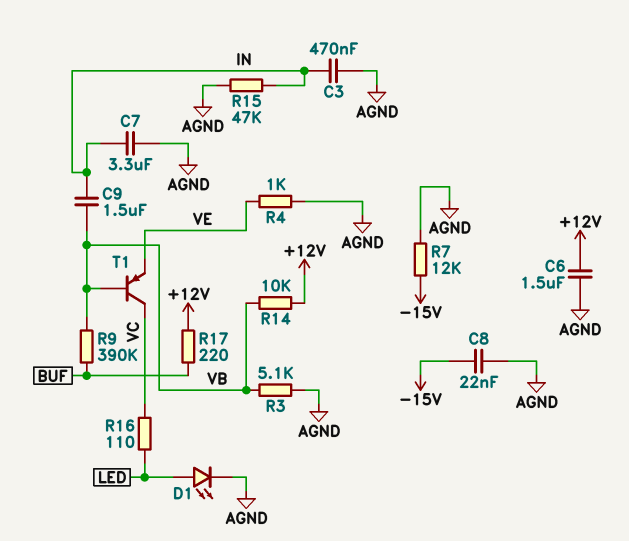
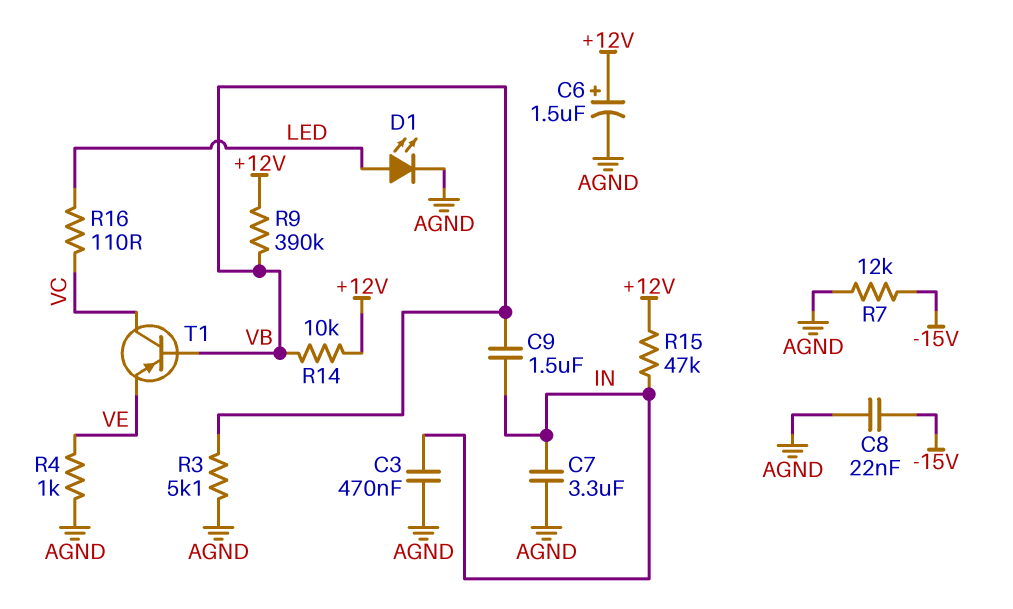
C6: 1.5uF (+12V, AGND) -> 1.5uF (plus +12V, minus AGND)
R9: 390k (BUF, VB) -> 390k (+12V, VB)
R15: 47k (AGND, IN) -> 47k (+12V, IN)
R17: 220 (+12V, BUF) -> none

